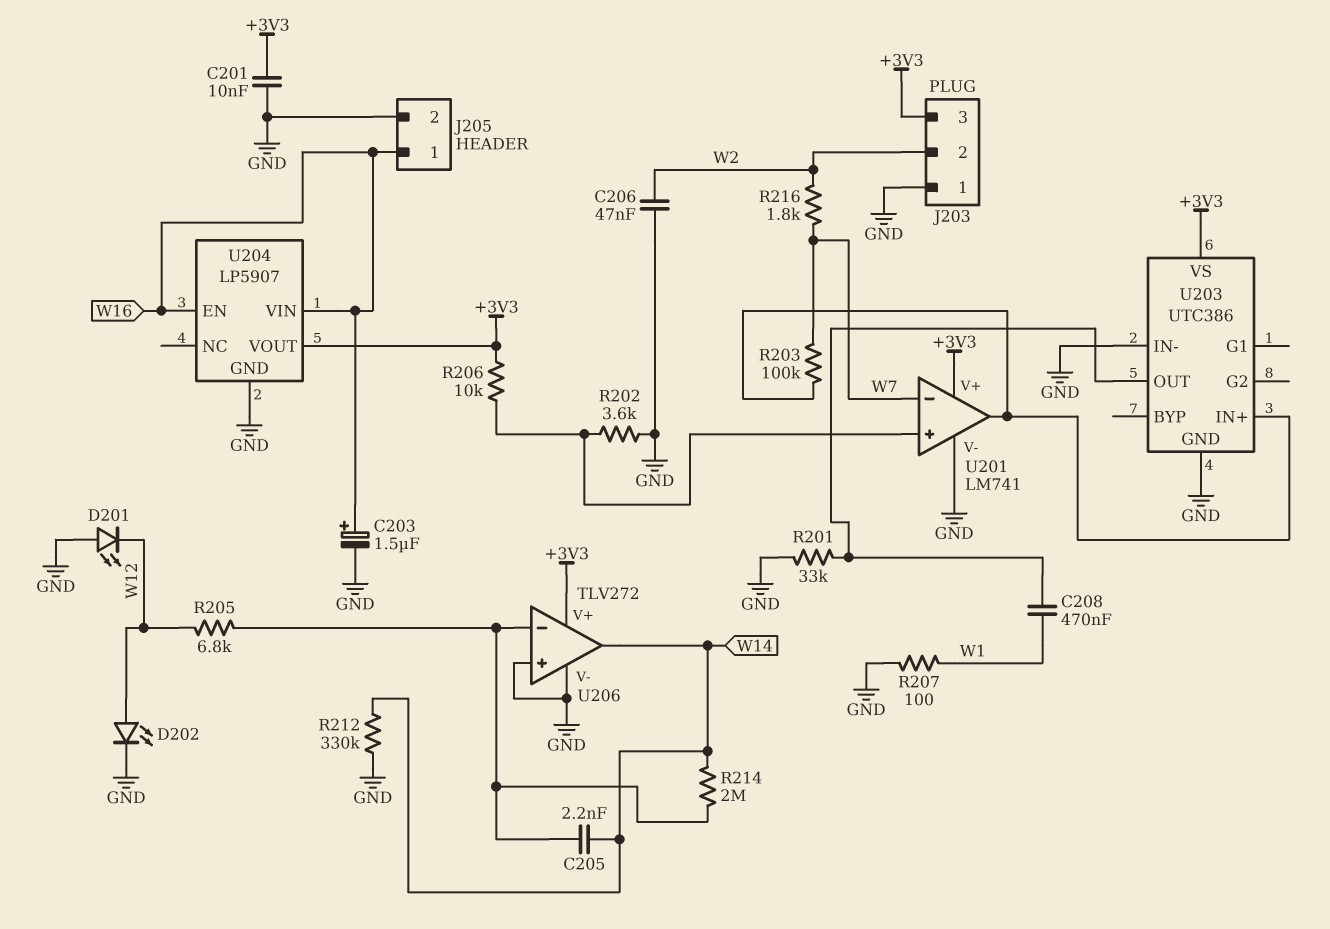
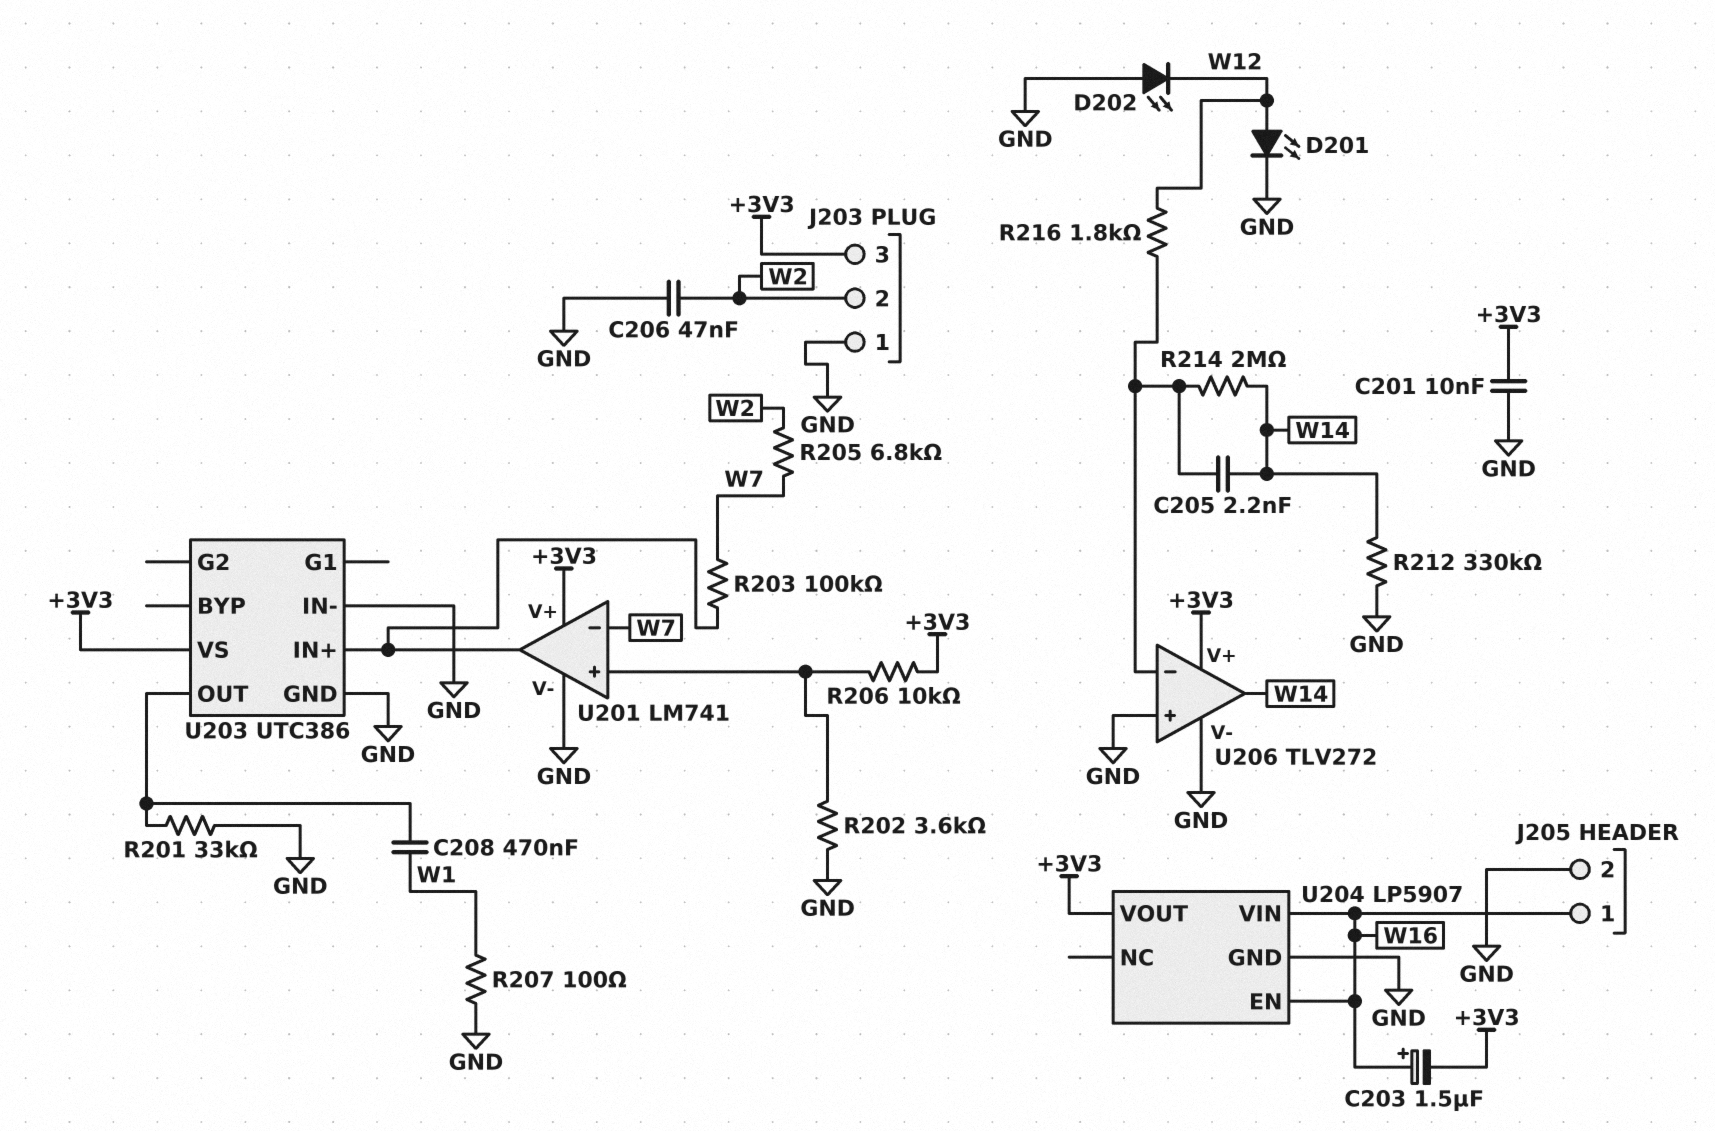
C203: 1.5uF (plus W16, minus GND) -> 1.5uF (plus W16, minus +3V3)
D201: LED (A GND, K W12) -> LED (A W12, K GND)
D202: LED (A W12, K GND) -> LED (A GND, K W12)
R205: 6.8k (U206/in-, W12) -> 6.8k (W2, W7)
R216: 1.8k (W2, W7) -> 1.8k (U206/in-, W12)

